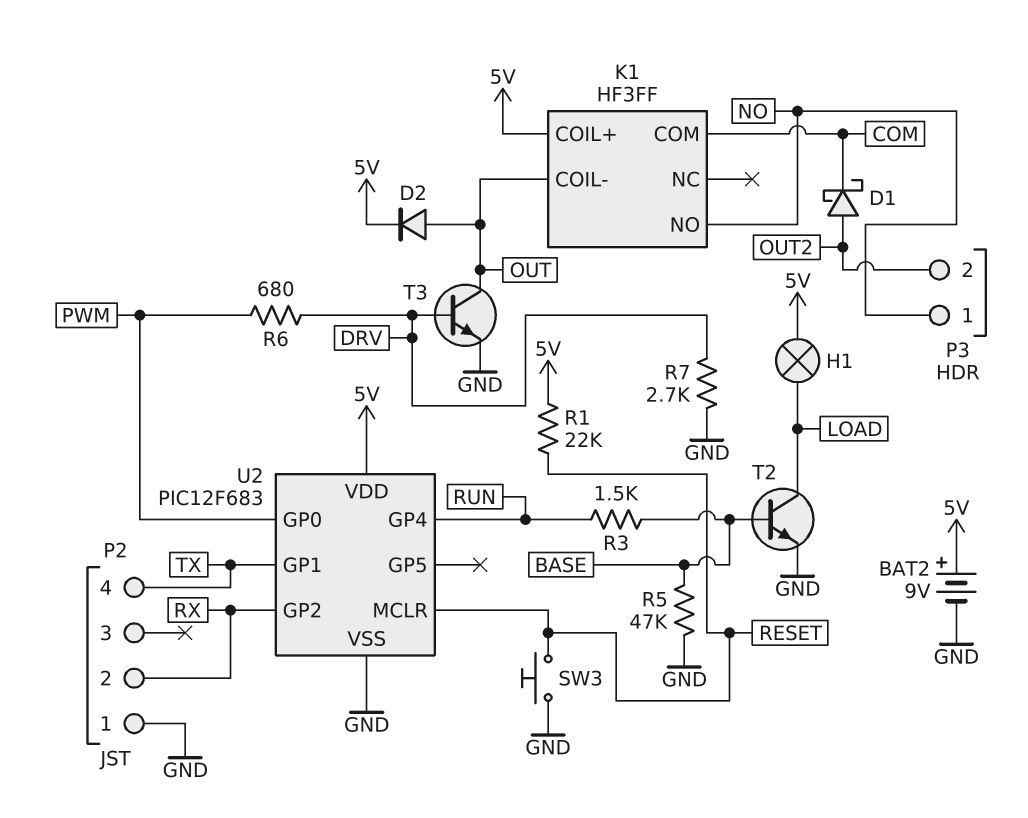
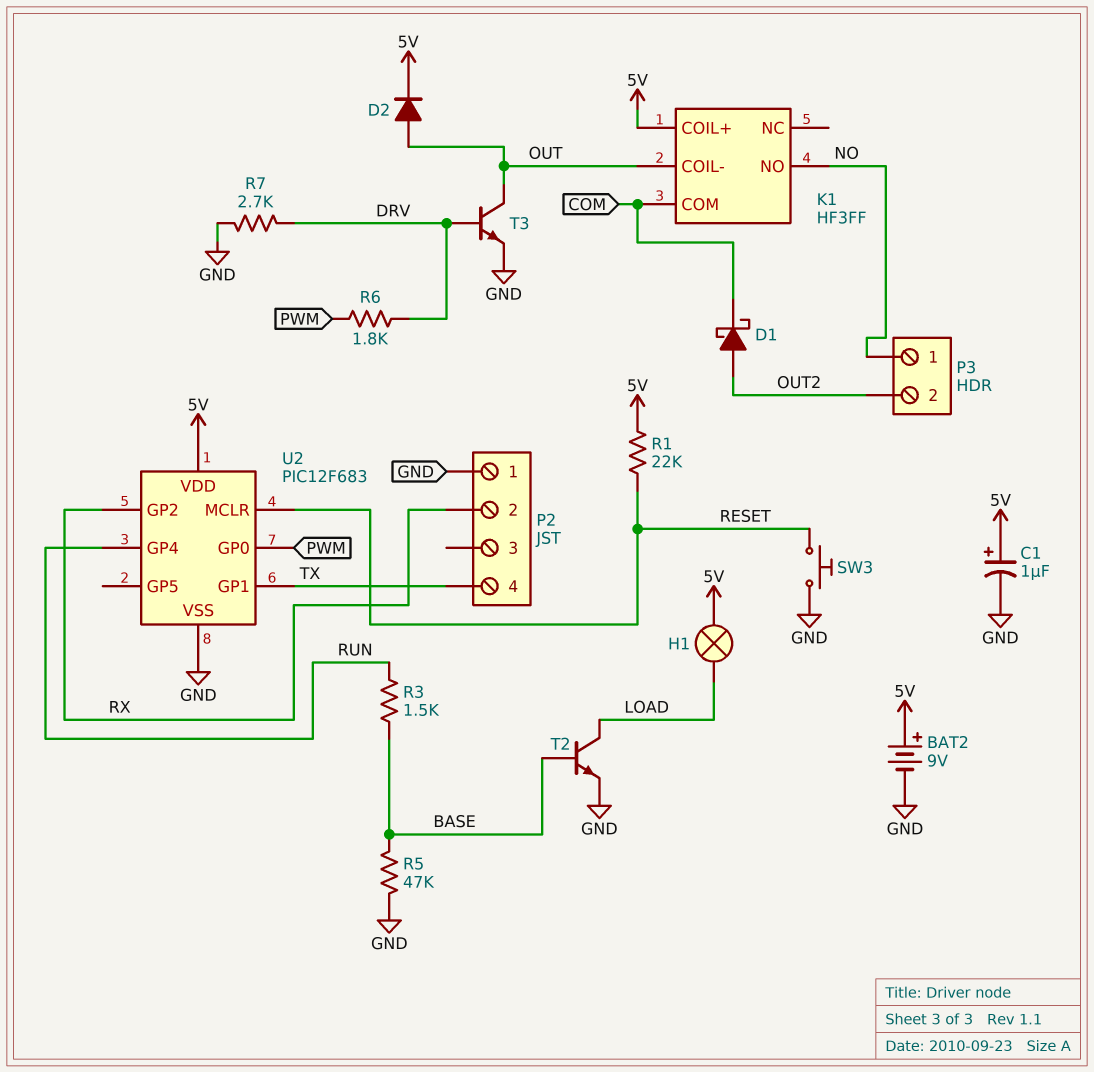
C1: none -> 1uF (plus 5V, minus GND)
R6: 680 (DRV, PWM) -> 1.8k (DRV, PWM)

